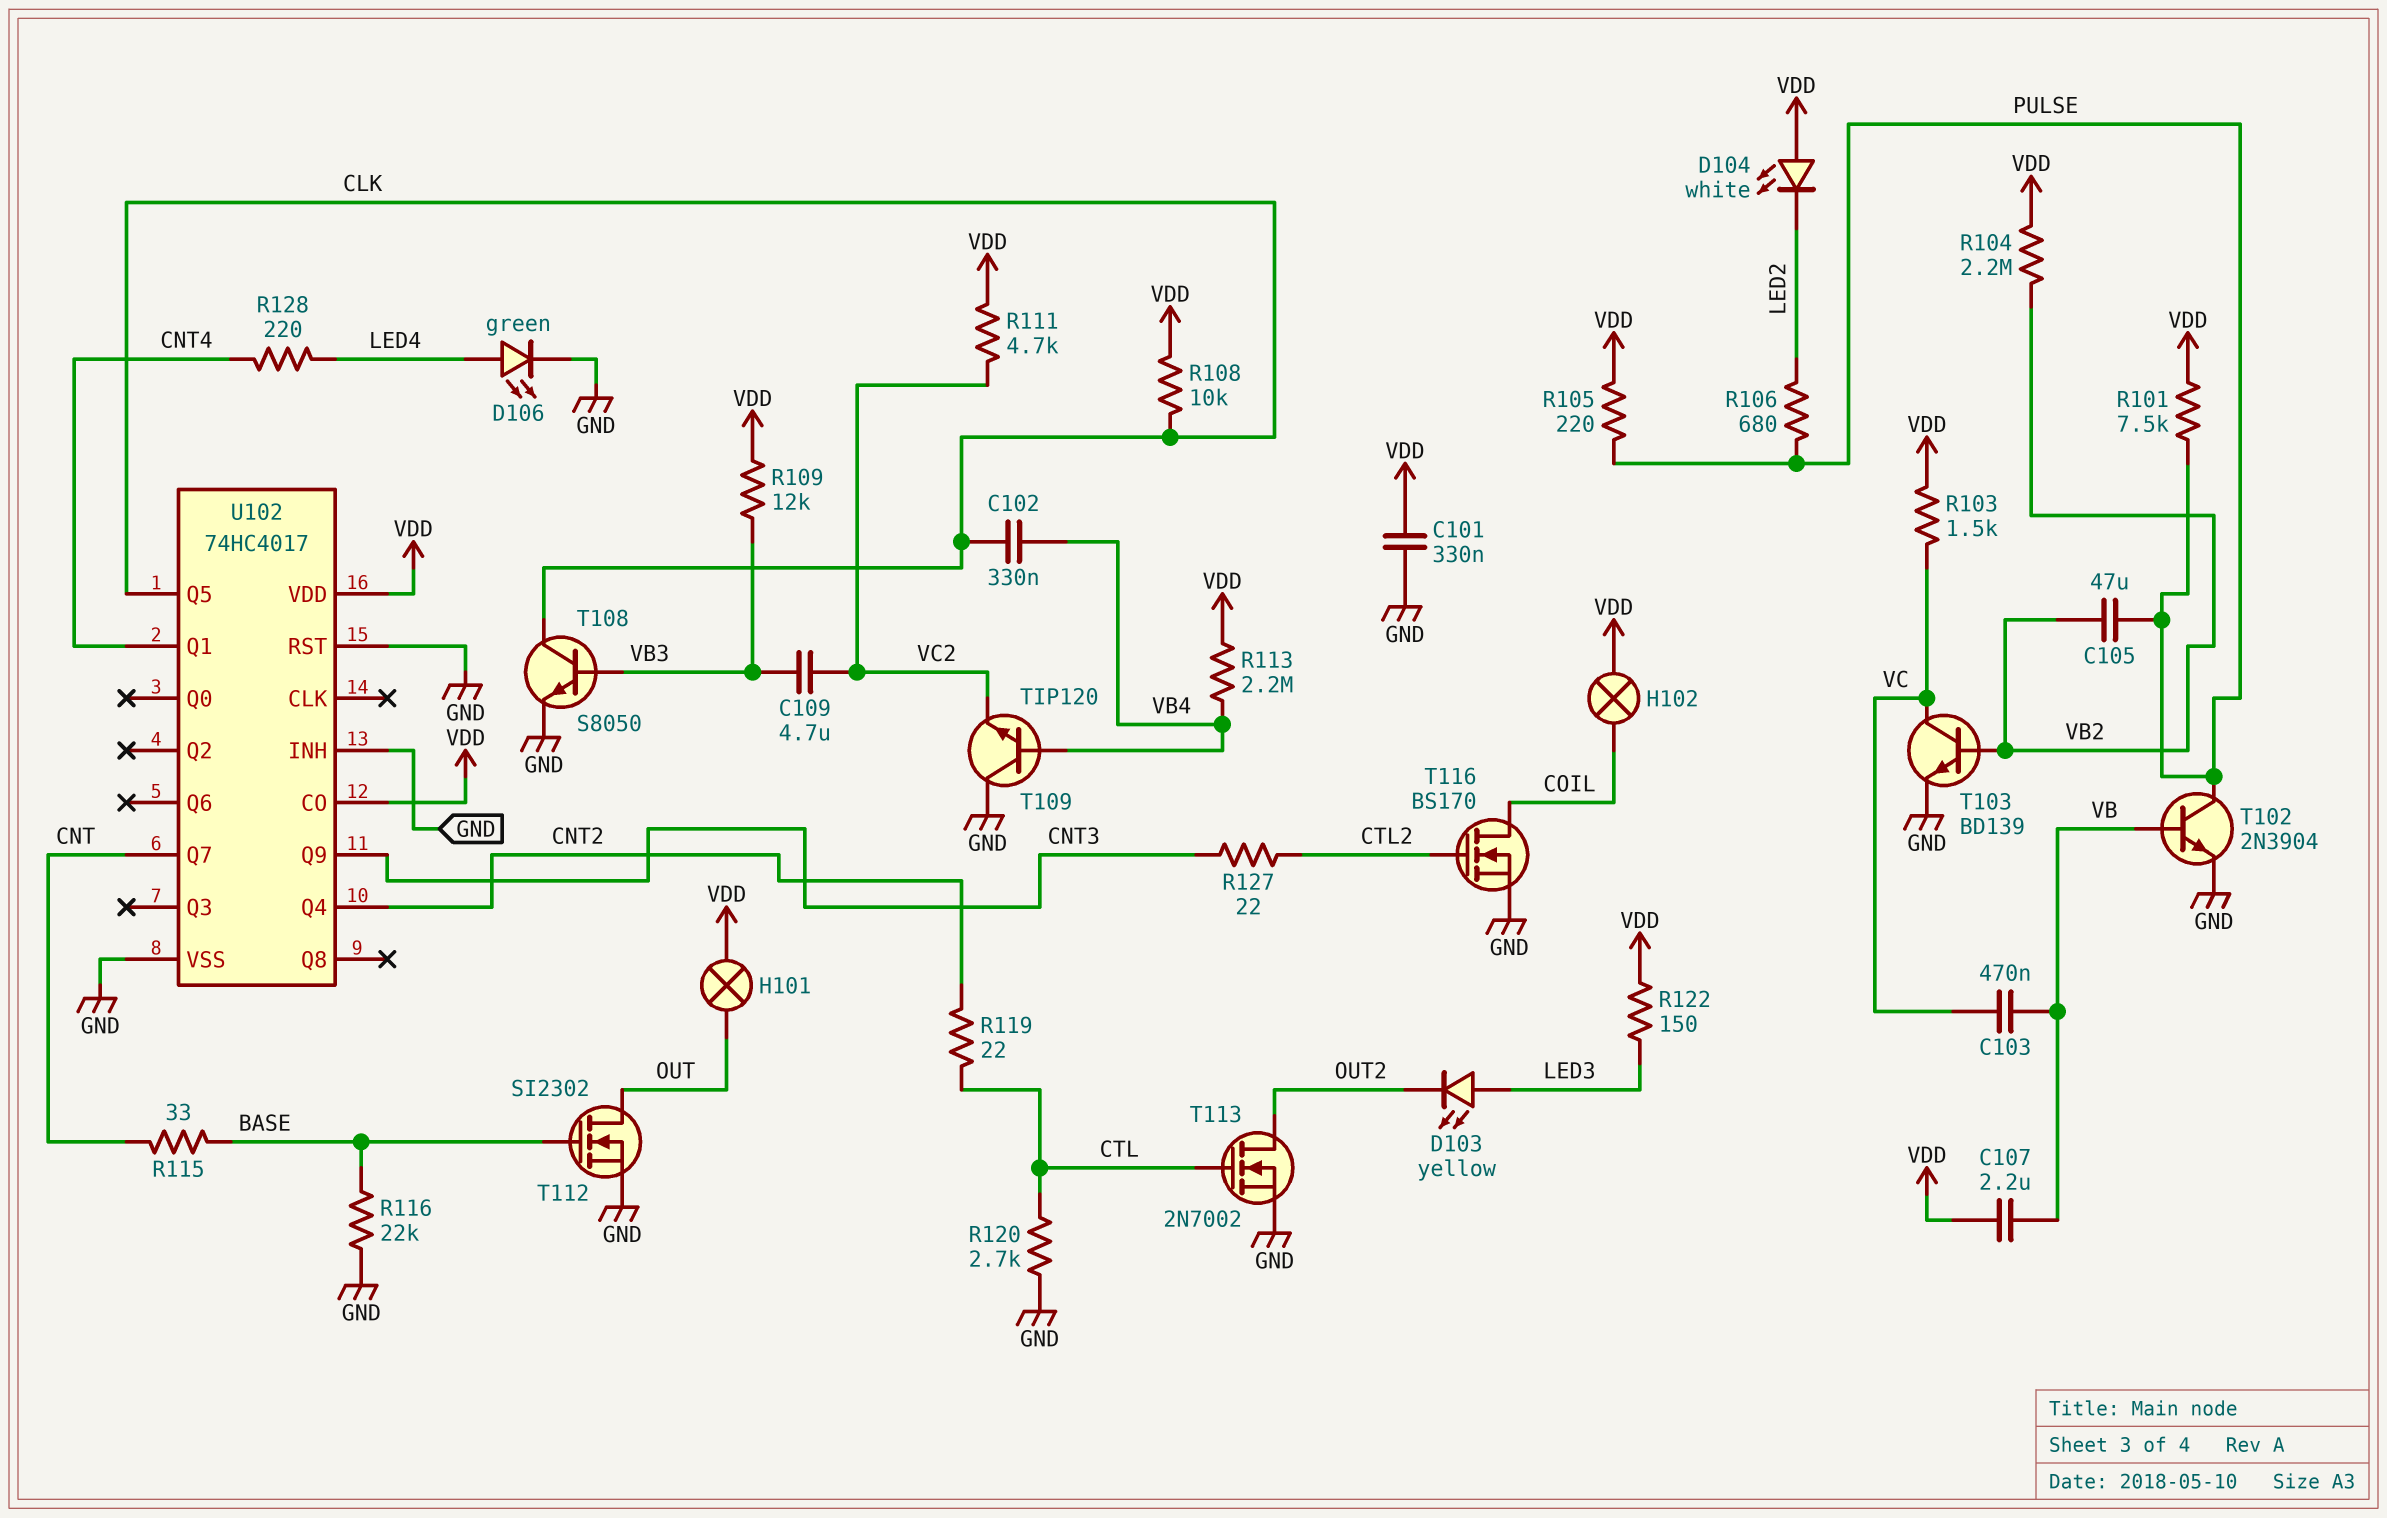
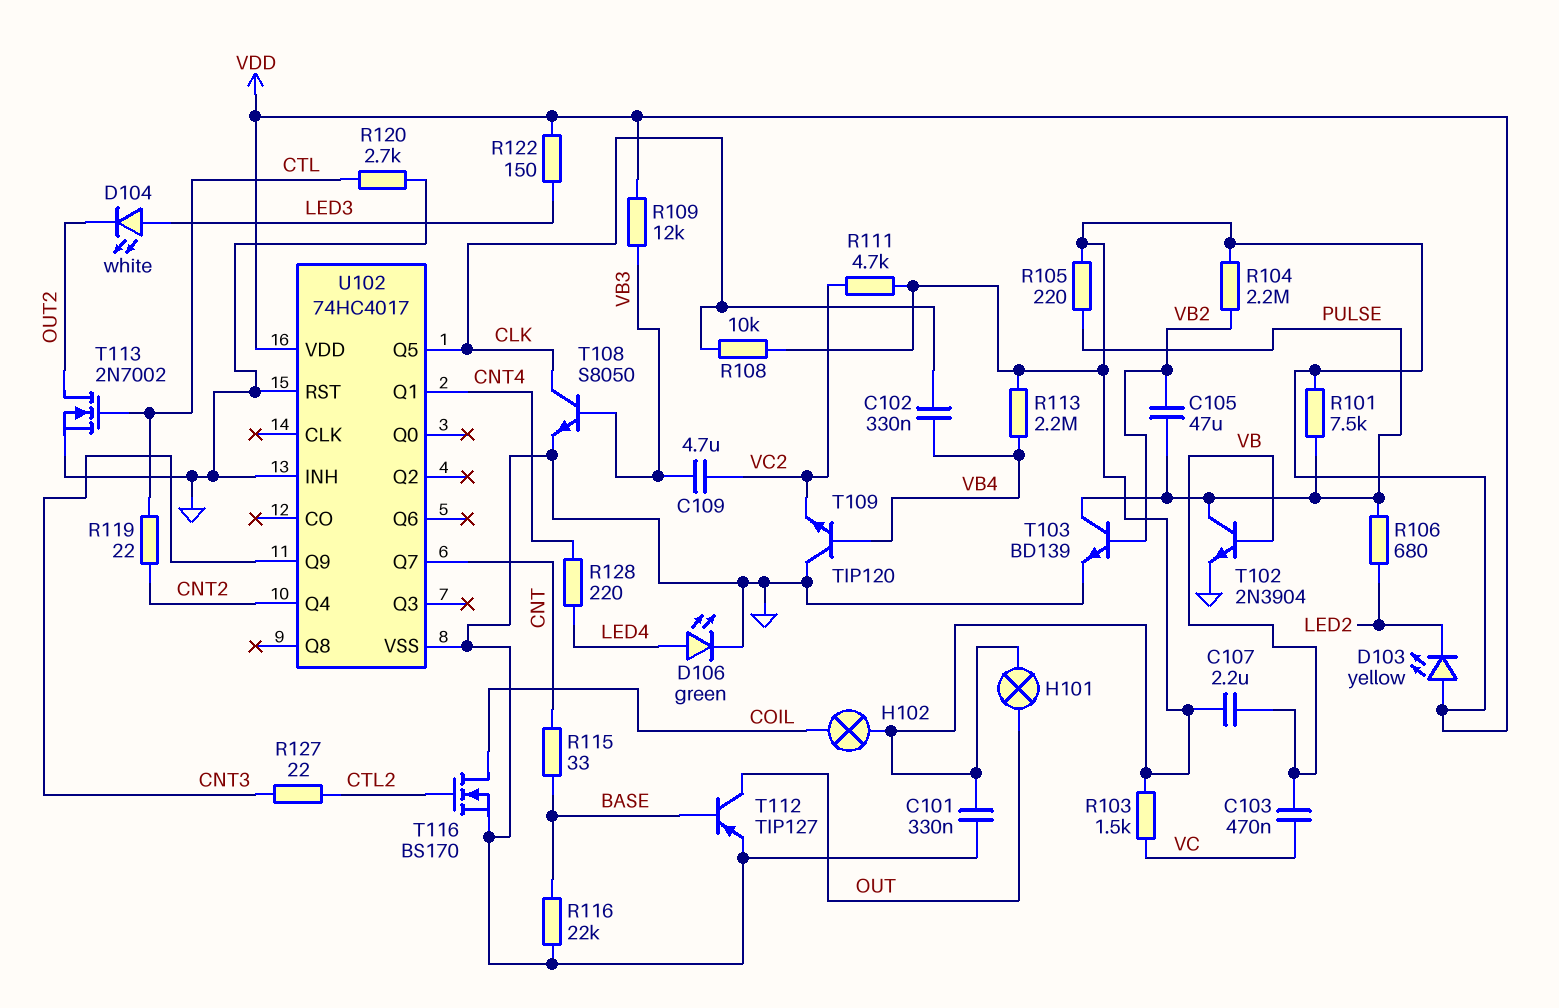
D103: LED yellow (A LED3, K OUT2) -> LED yellow (A VDD, K LED2)
D104: LED white (A VDD, K LED2) -> LED white (A LED3, K OUT2)
T103: NPN BD139 (B VB2, C VC, E GND) -> NPN BD139 (B VB2, C PULSE, E GND)
T112: NMOS SI2302 (G BASE, D OUT, S GND) -> PNP TIP127 (B BASE, C OUT, E GND)
U102 pin CO: VDD -> none

